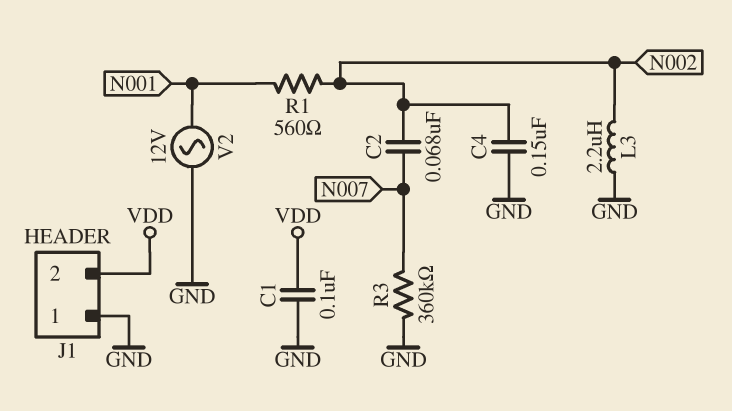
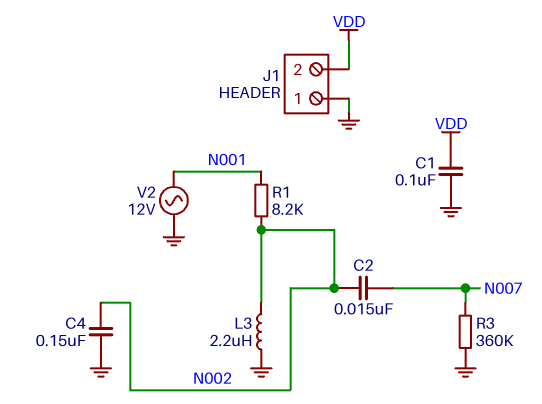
C2: 68nF (N002, N007) -> 15nF (N002, N007)
R1: 560 (N001, N002) -> 8.2k (N001, N002)

